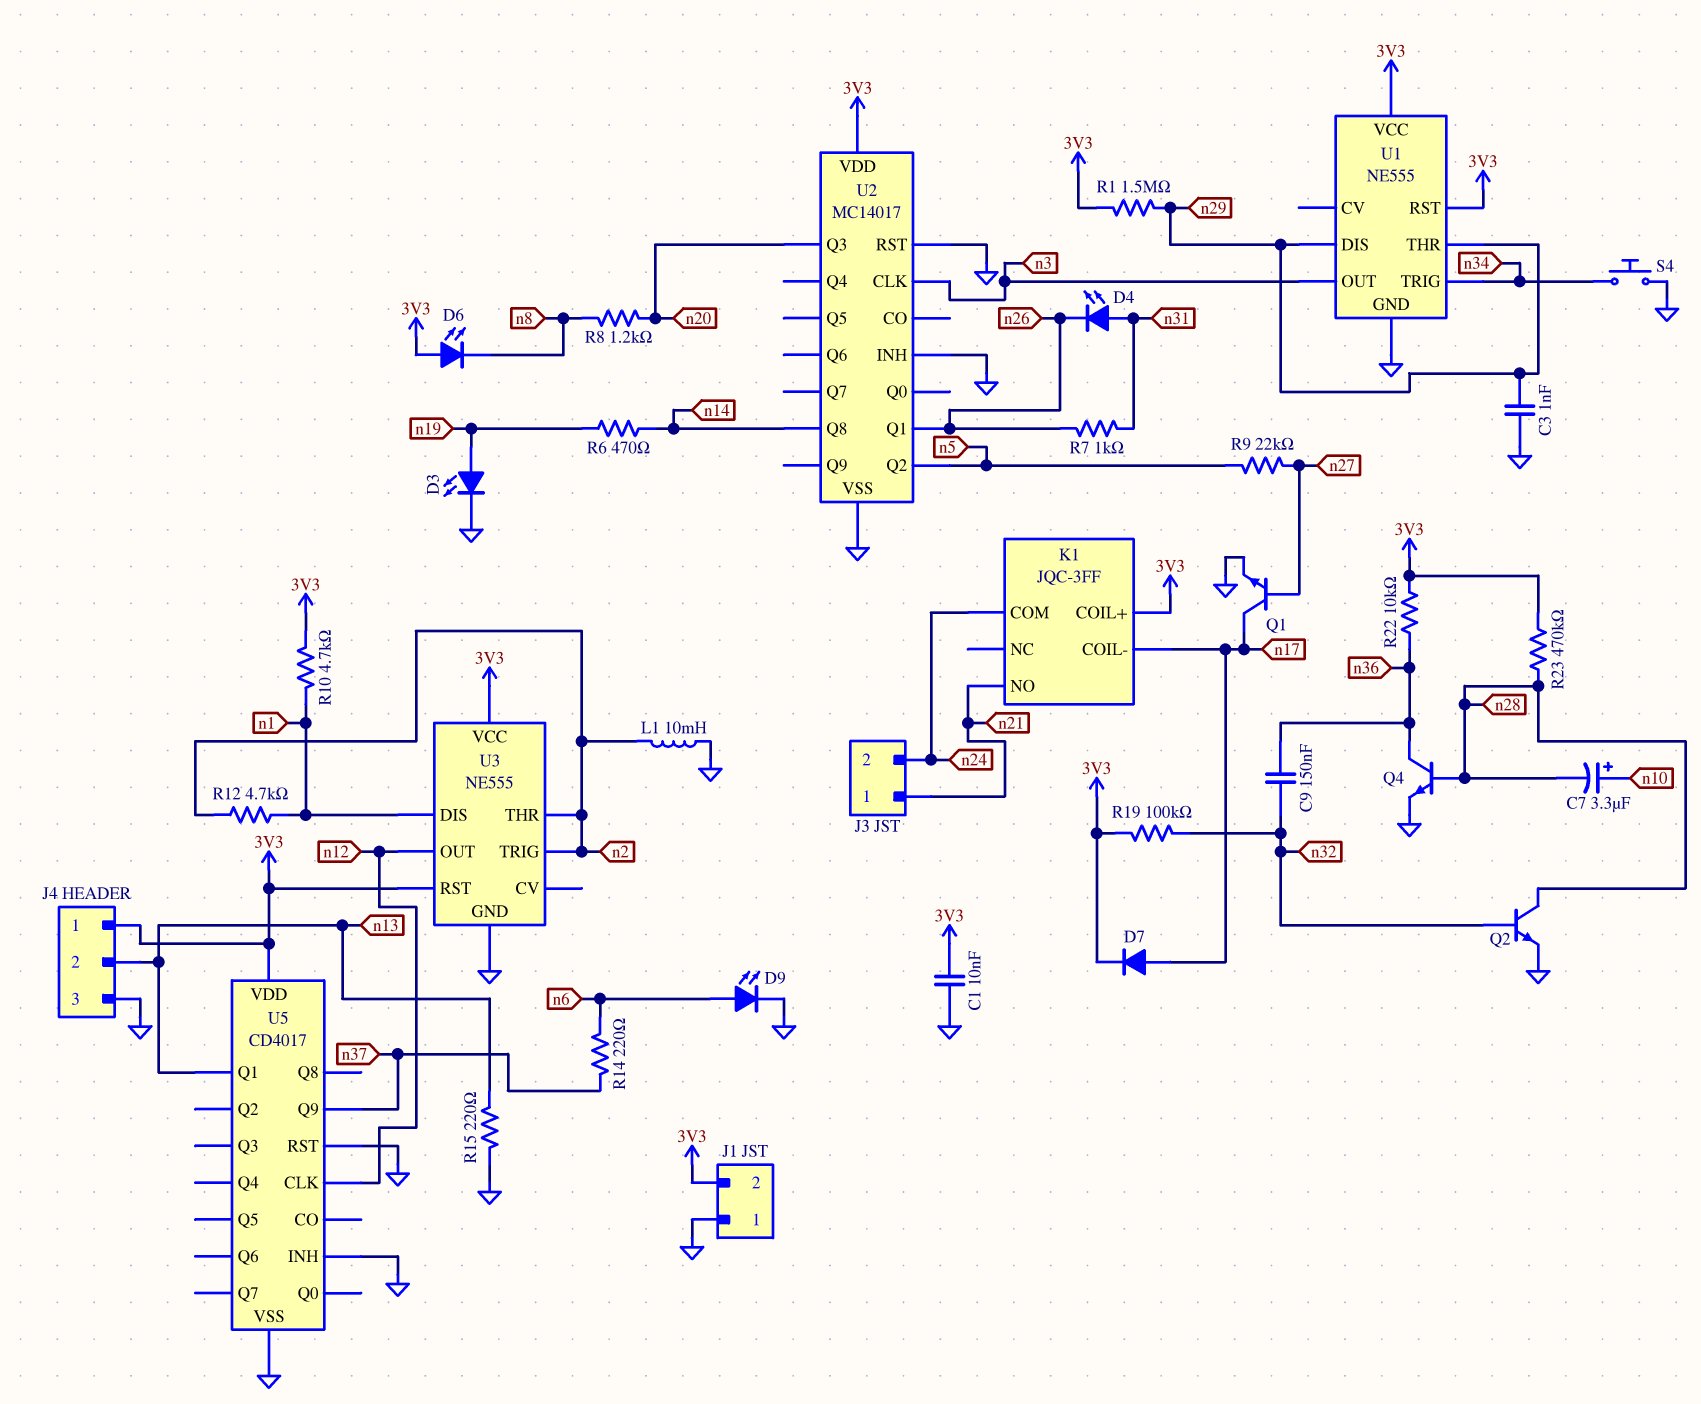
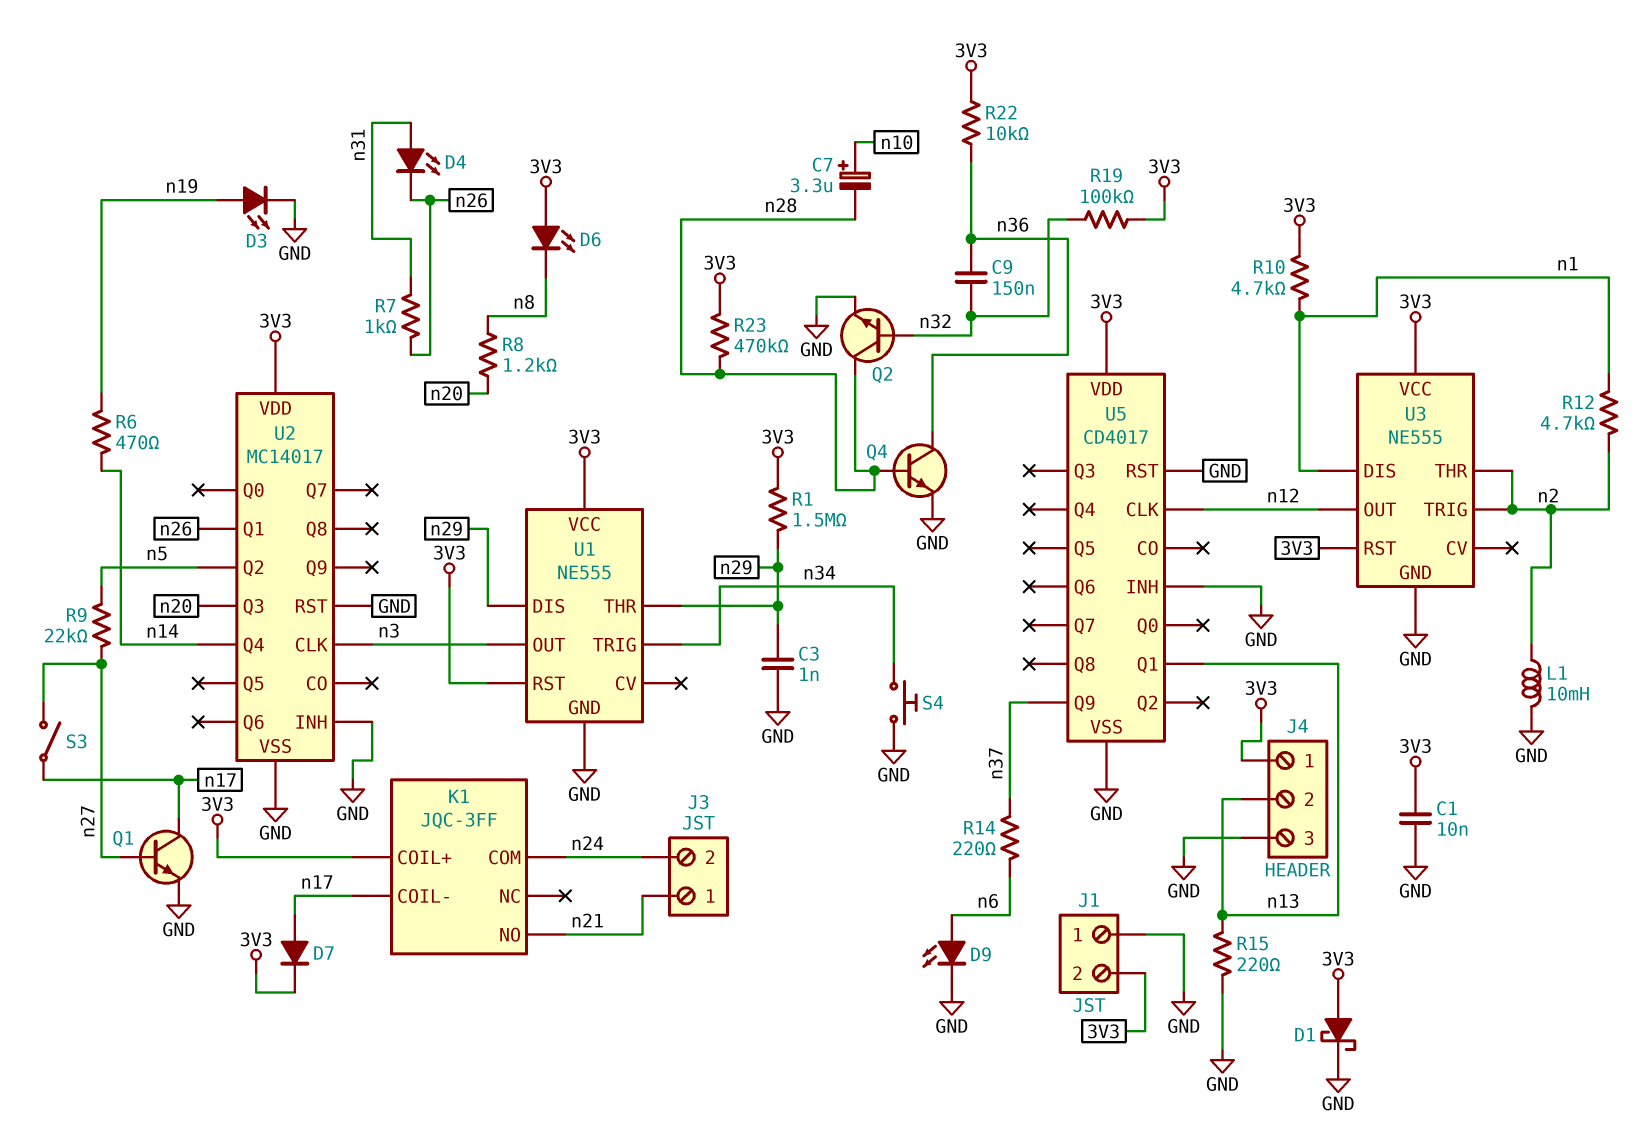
D1: none -> schottky (A 3V3, K GND)
S3: none -> switch (n17, n27)
U2 pin Q4: none -> n14
U2 pin Q8: n14 -> none

